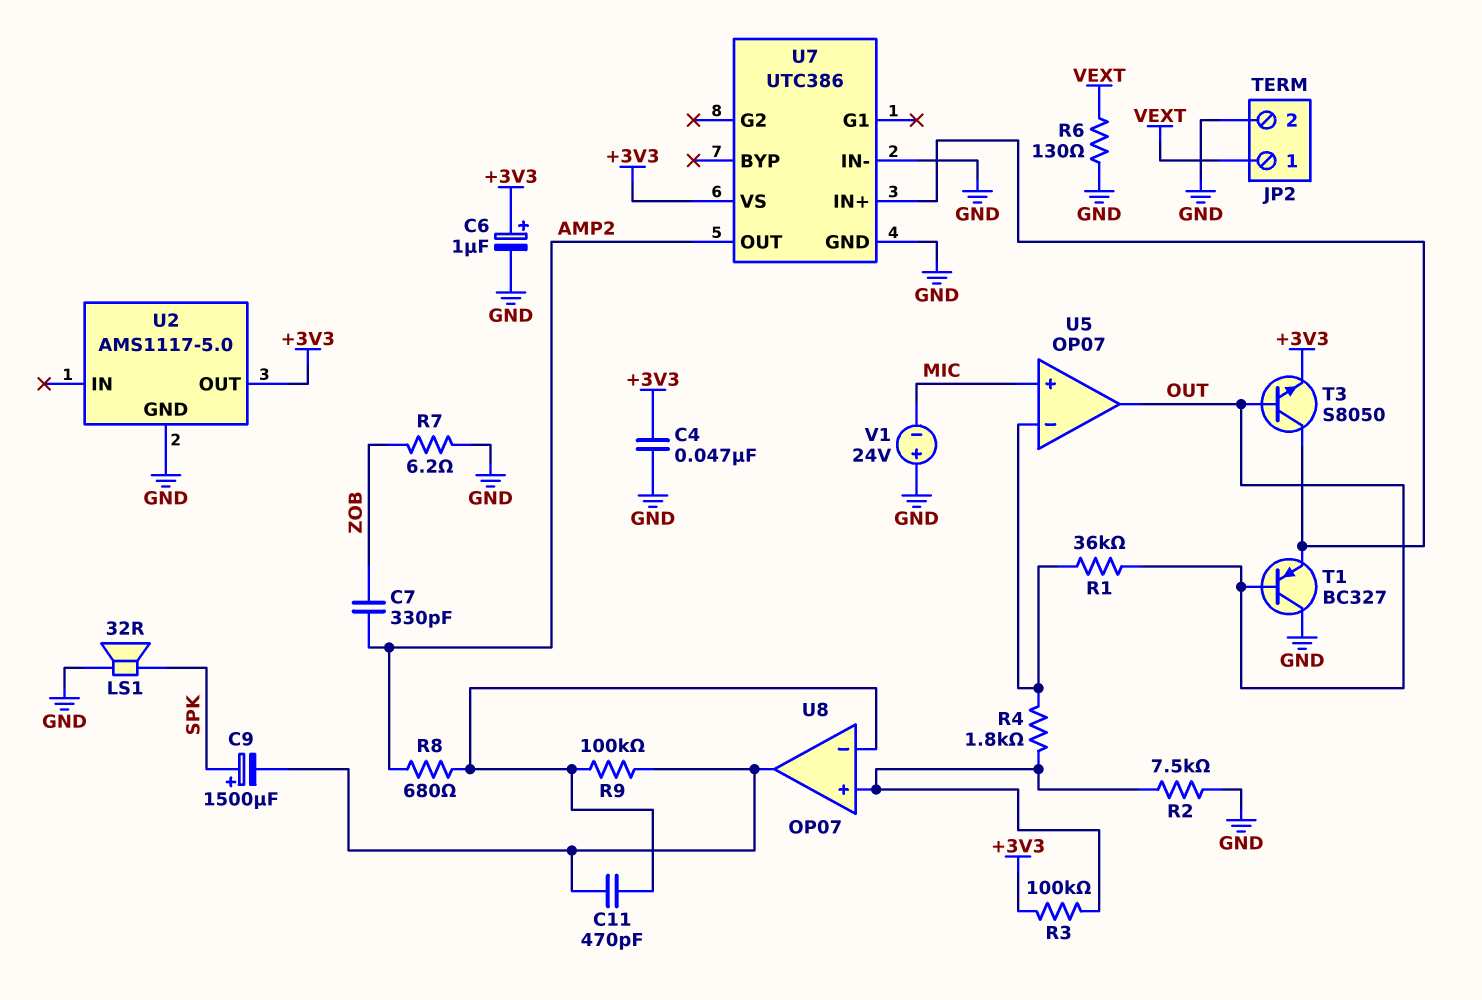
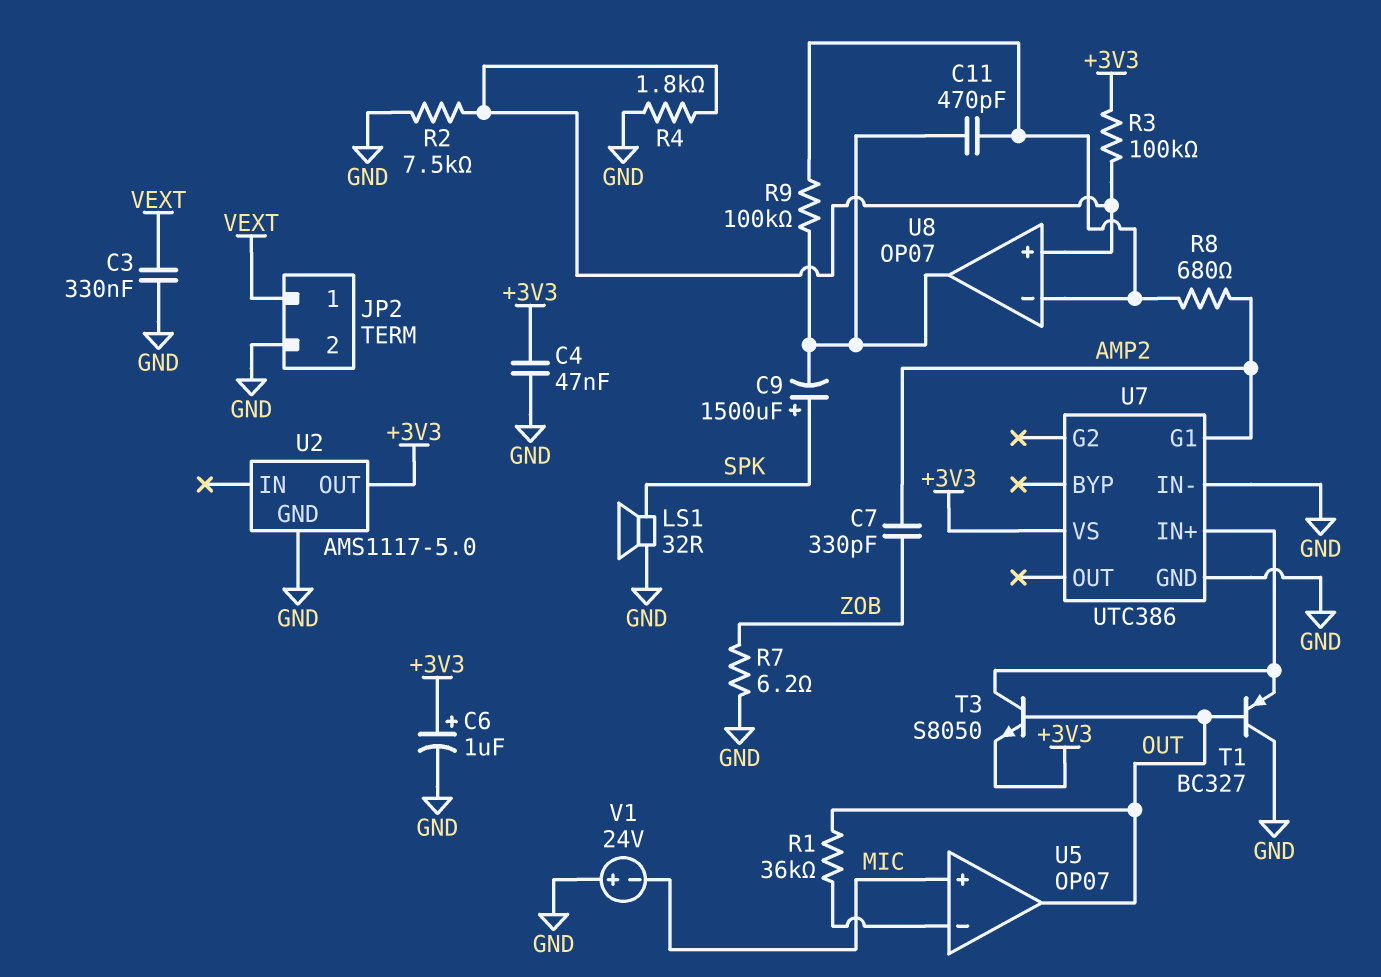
C3: none -> 330nF (GND, VEXT)
R4: 1.8k (U5/in-, U8/in+) -> 1.8k (GND, U8/in+)
R6: 130 (GND, VEXT) -> none
U7 pin G1: none -> AMP2
U7 pin OUT: AMP2 -> none

